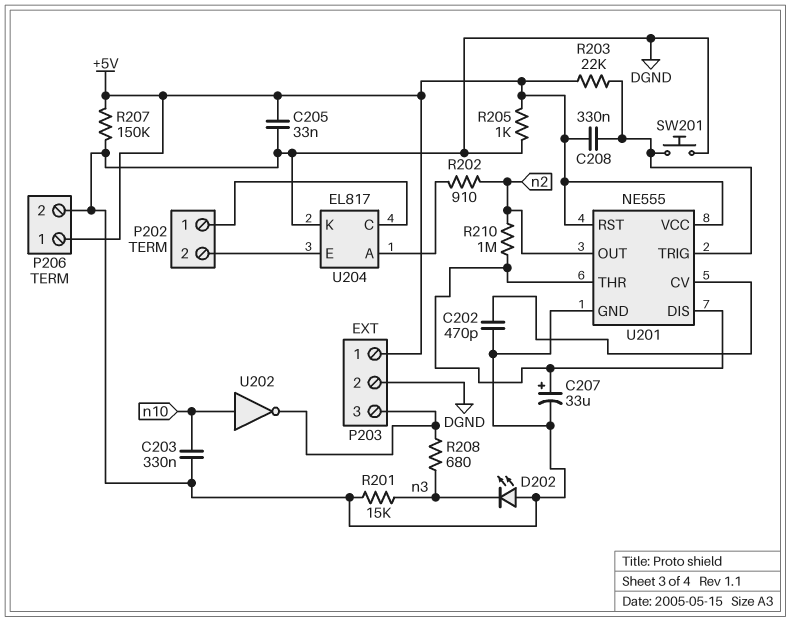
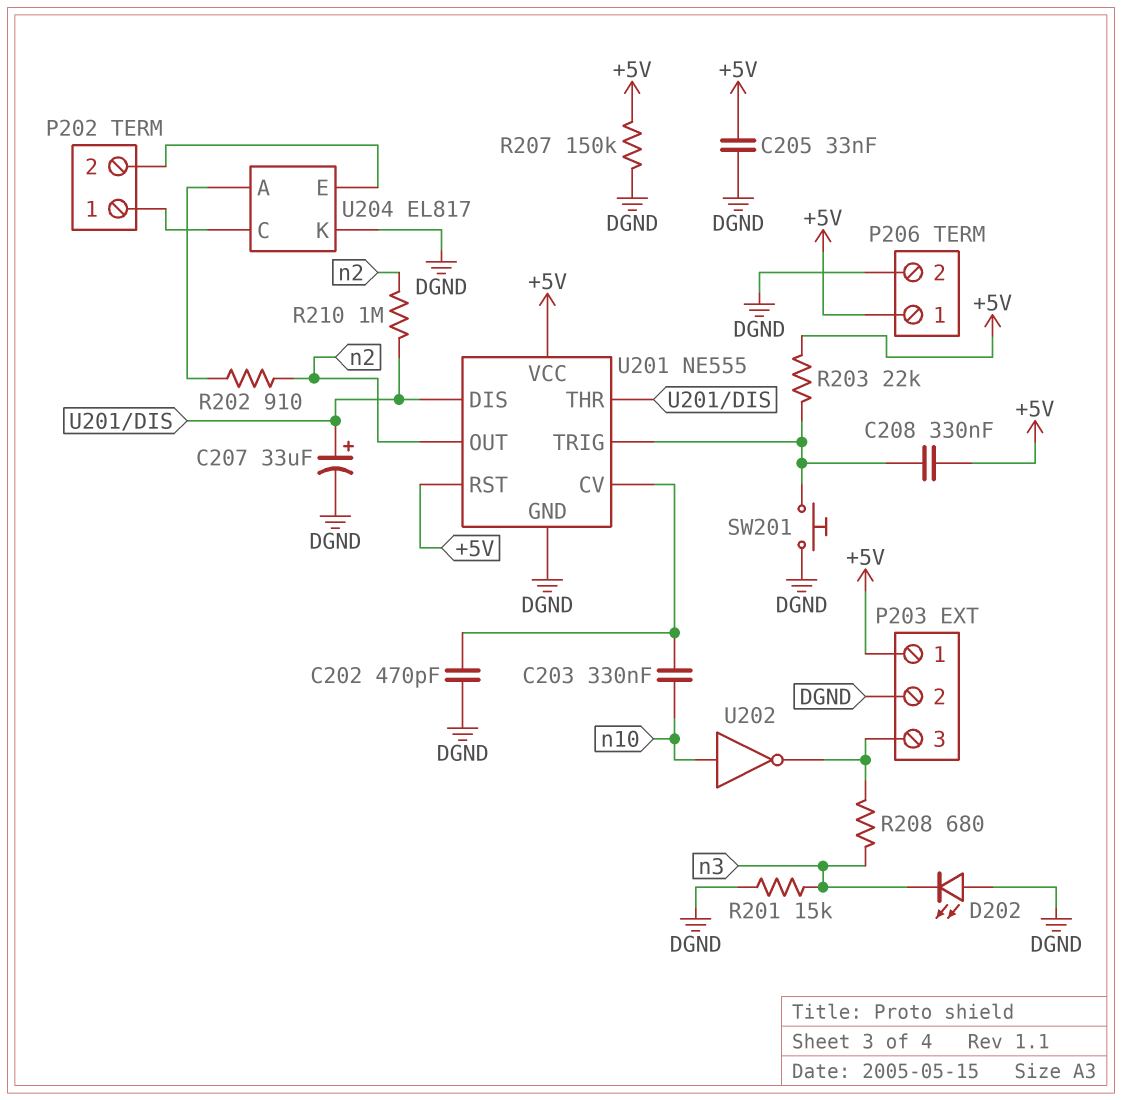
C203: 330nF (DGND, n10) -> 330nF (U201/CV, n10)
R205: 1k (+5V, DGND) -> none

